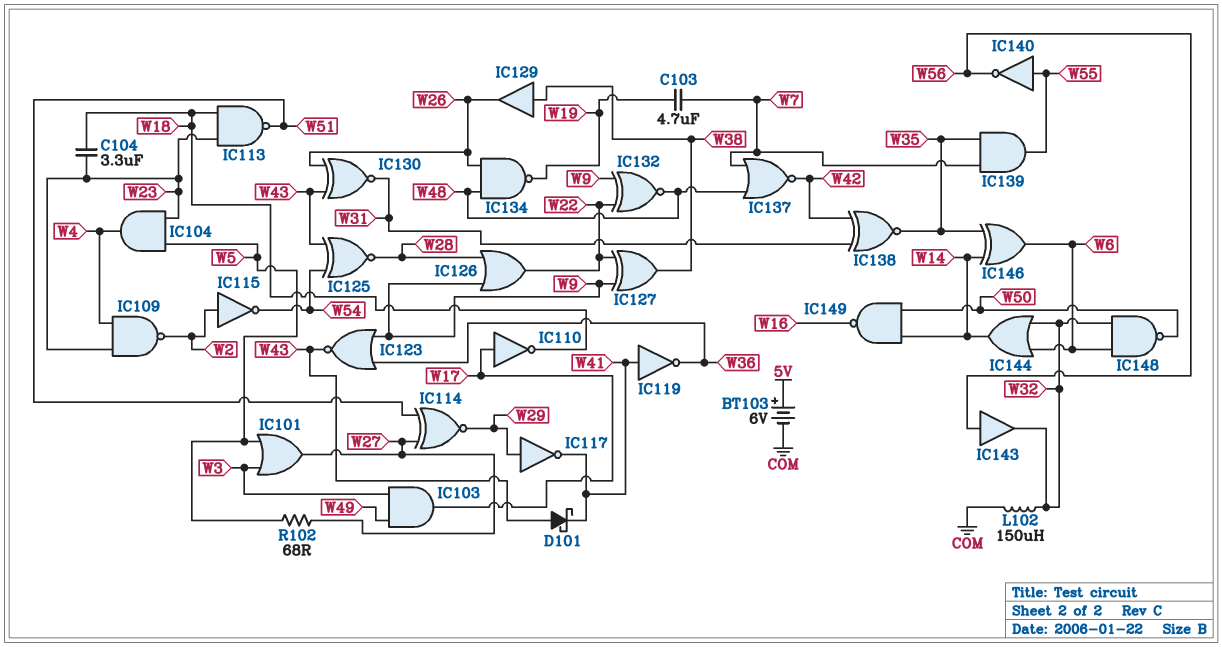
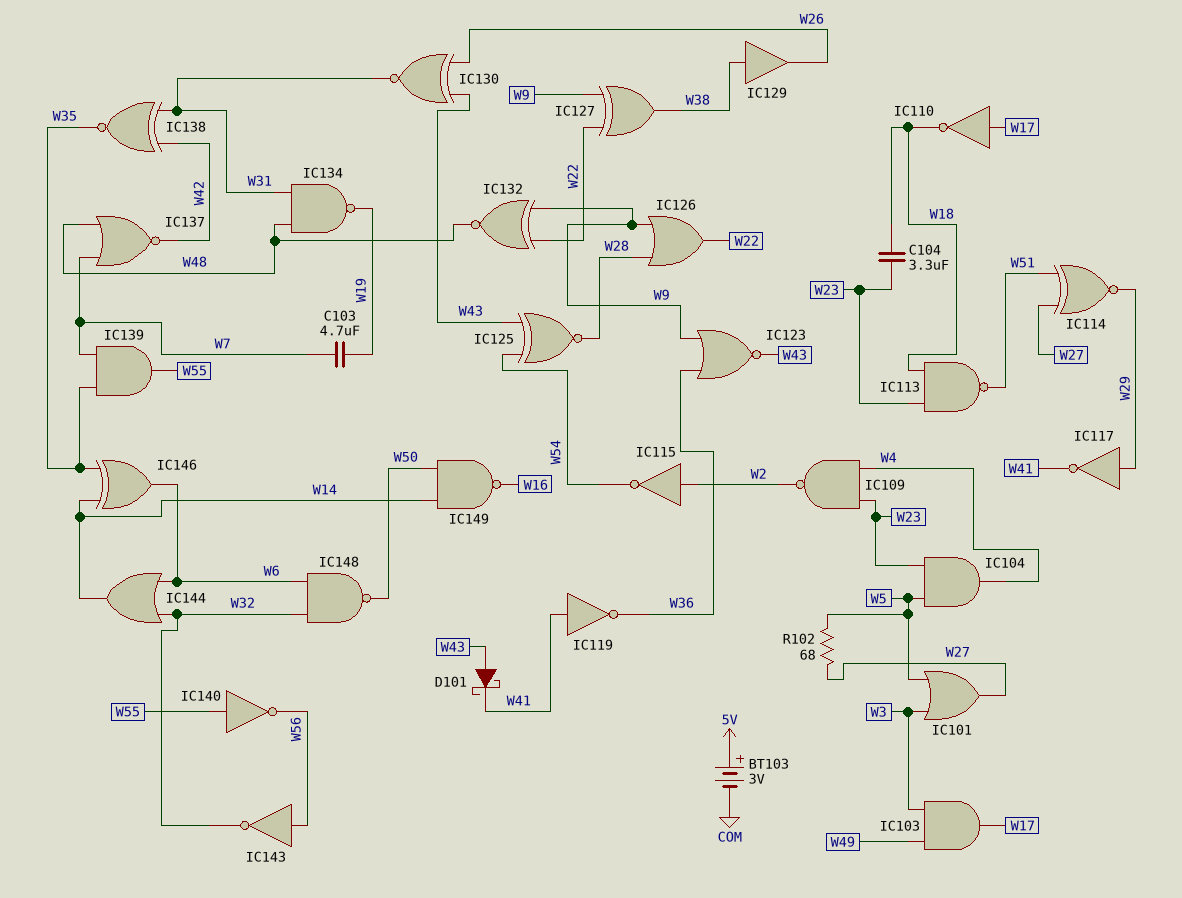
BT103: 6V (plus 5V, minus COM) -> 3V (plus 5V, minus COM)
IC134: NAND (in W26, in W48, out W19) -> NAND (in W31, in W48, out W19)
IC143: buffer (in W56, out W32) -> NOT (in W56, out W32)
L102: 150uH (COM, W32) -> none

